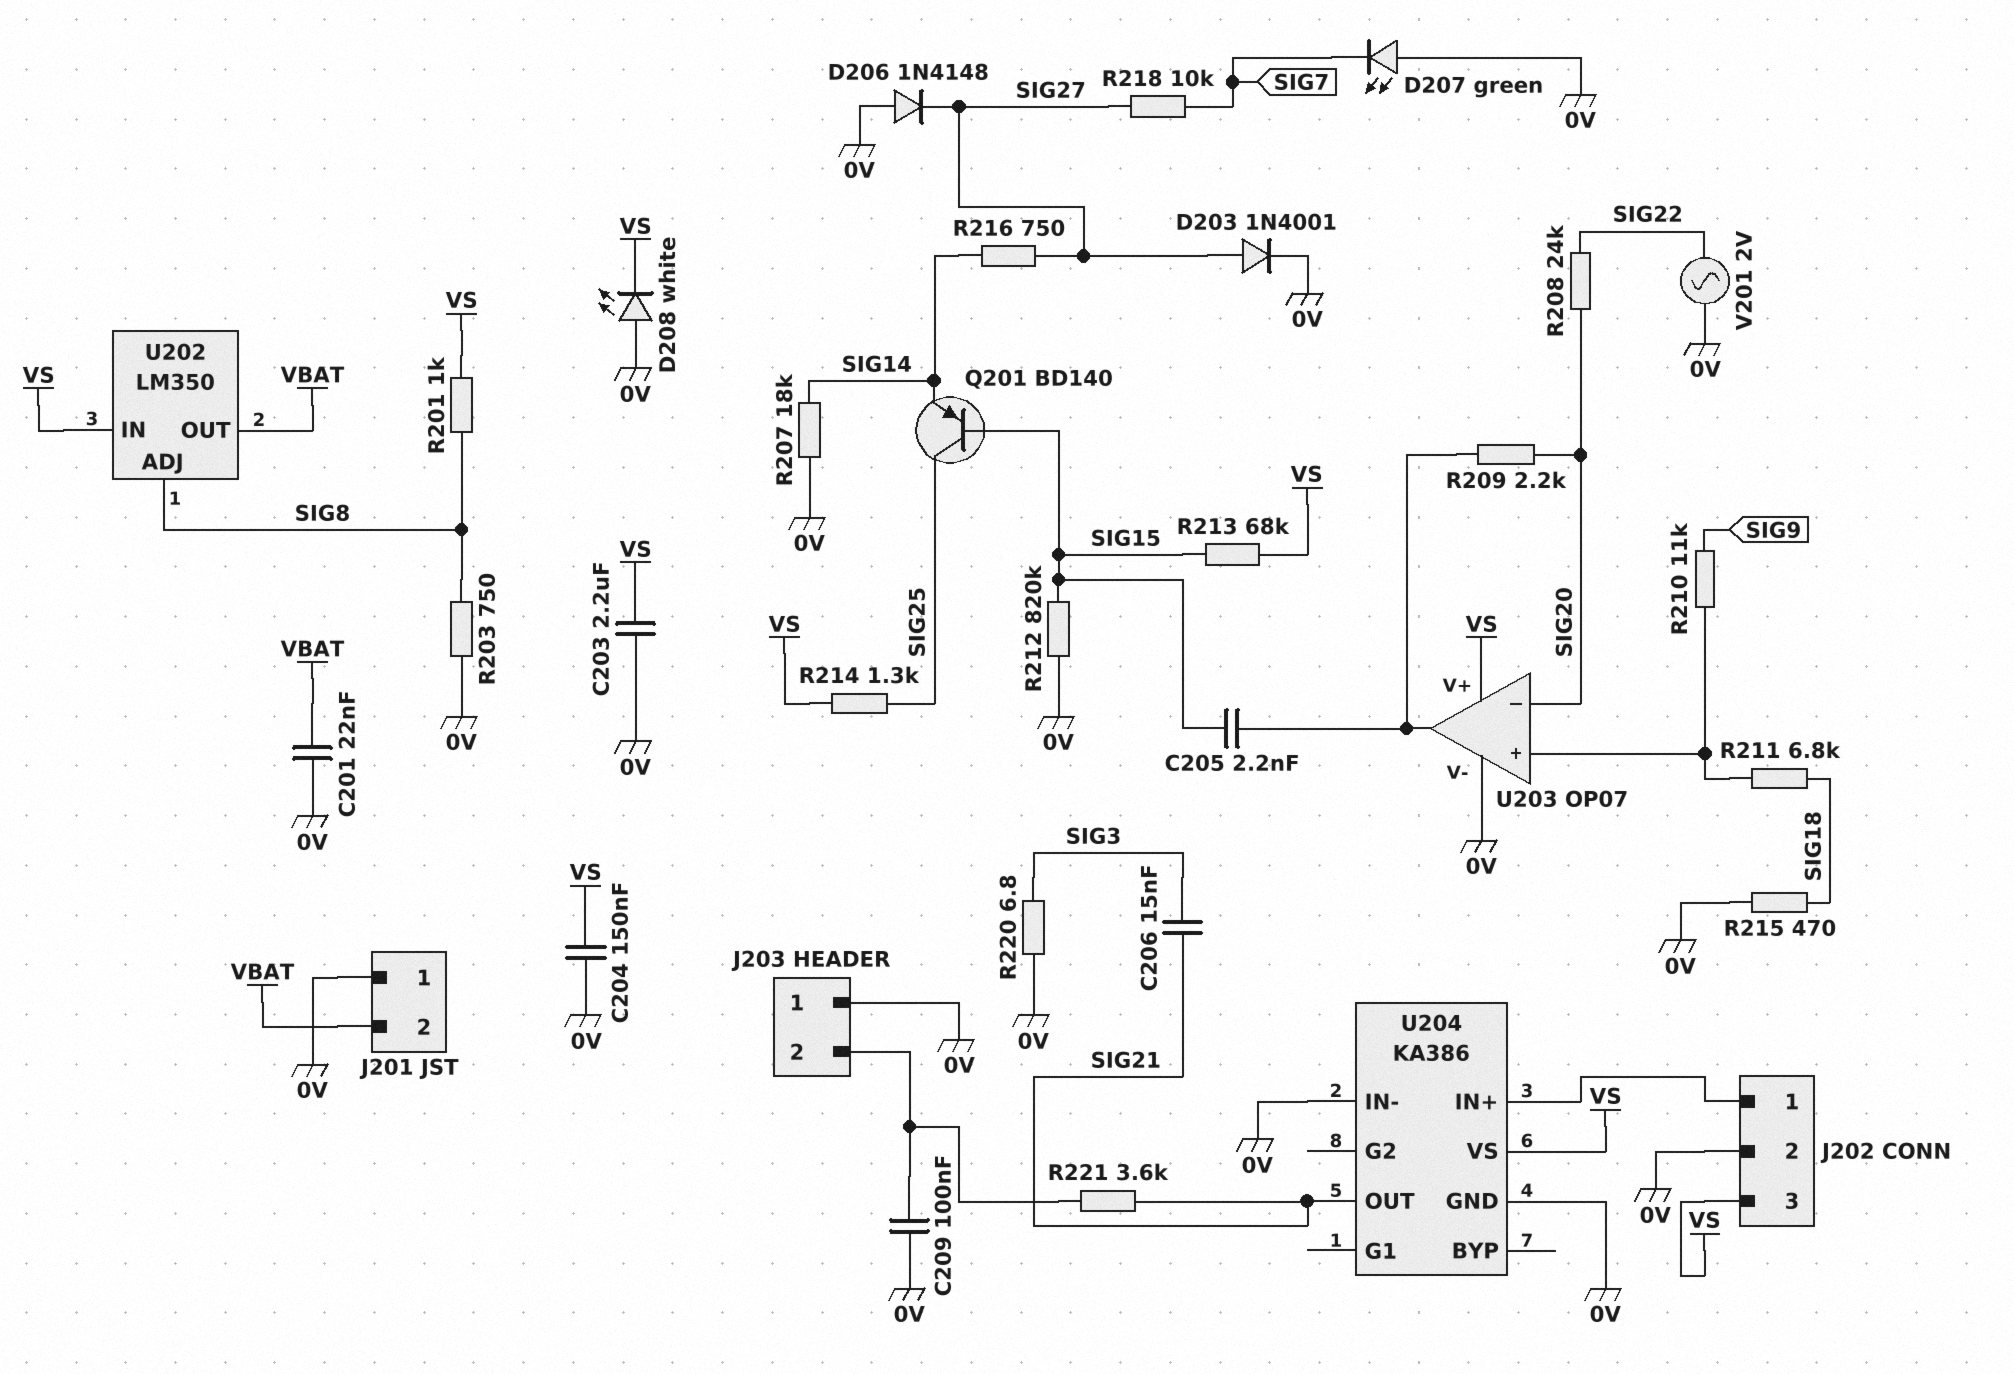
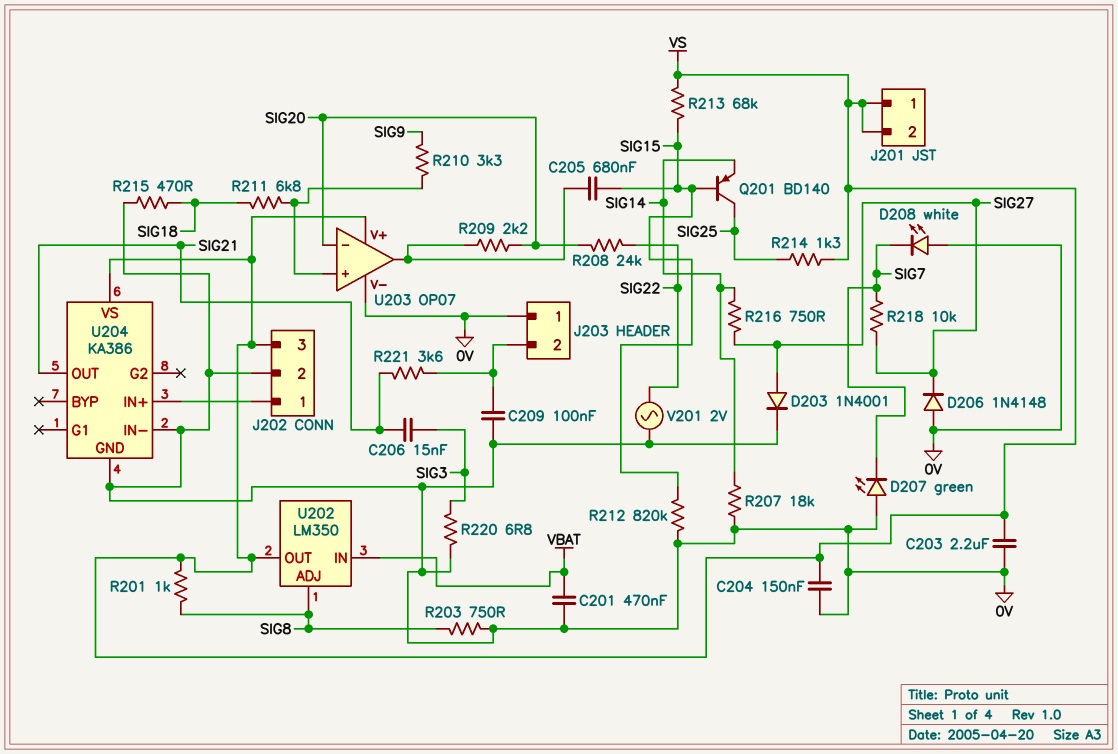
C201: 22nF (0V, VBAT) -> 470nF (0V, VBAT)
C205: 2.2nF (SIG15, U203/out) -> 680nF (SIG15, U203/out)
D208: LED white (A 0V, K VS) -> LED white (A 0V, K SIG7)
J201 pin 1: 0V -> VS
J201 pin 2: VBAT -> VS
R210: 11k (SIG9, U203/in+) -> 3.3k (SIG9, U203/in+)
U202 pin IN: VS -> VBAT
U202 pin OUT: VBAT -> VS

